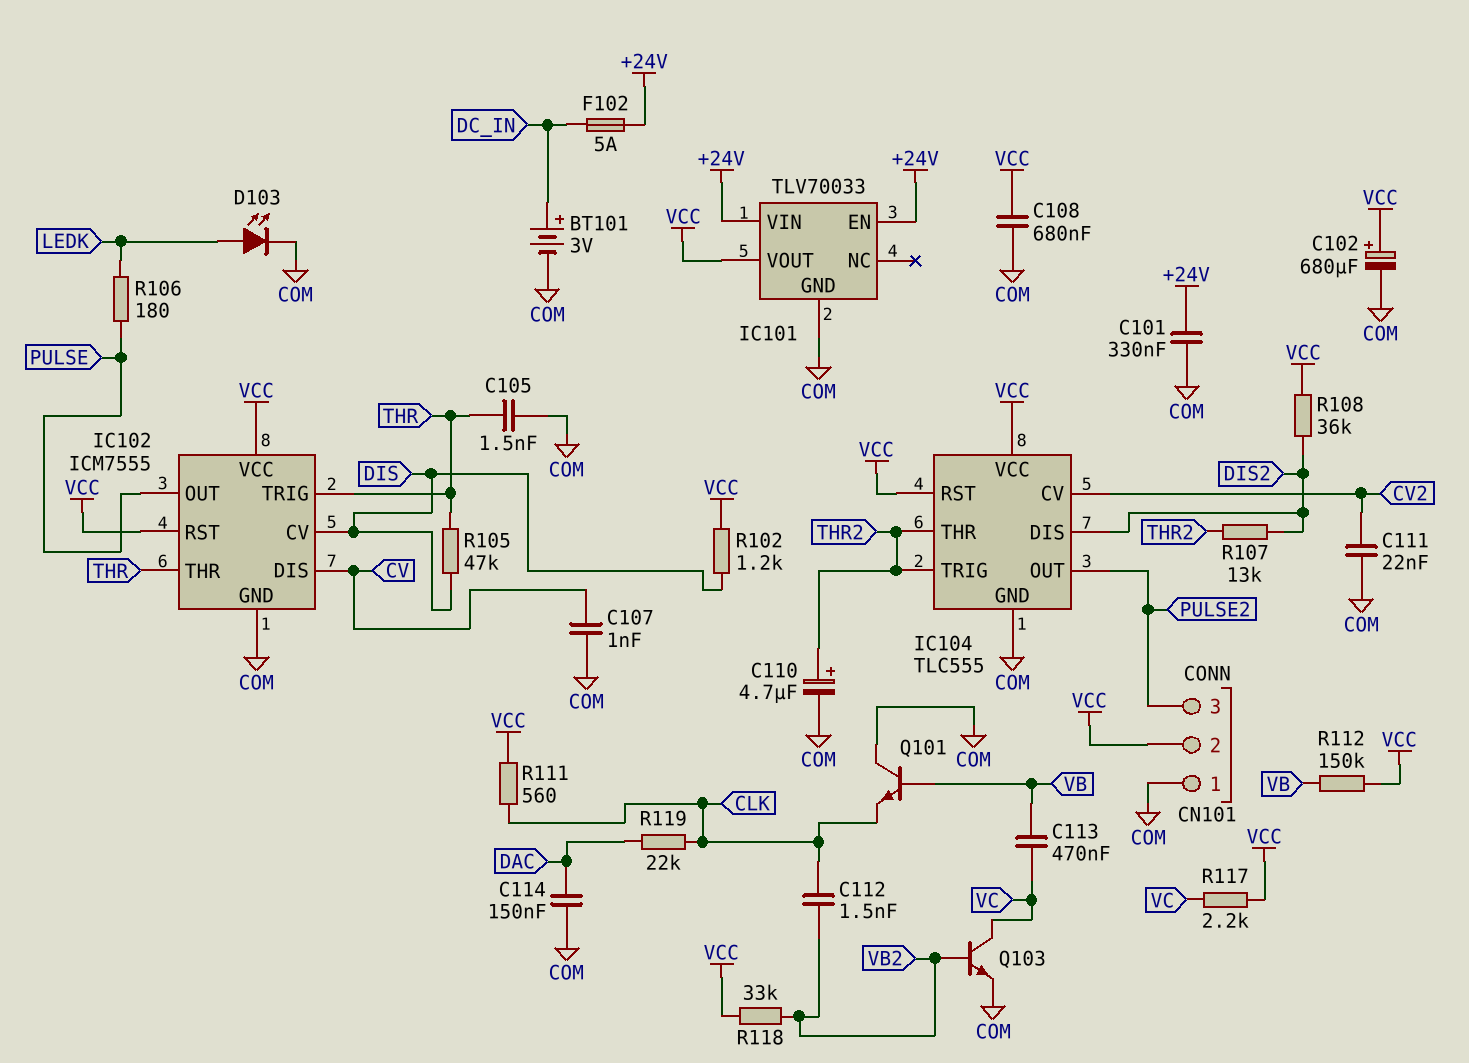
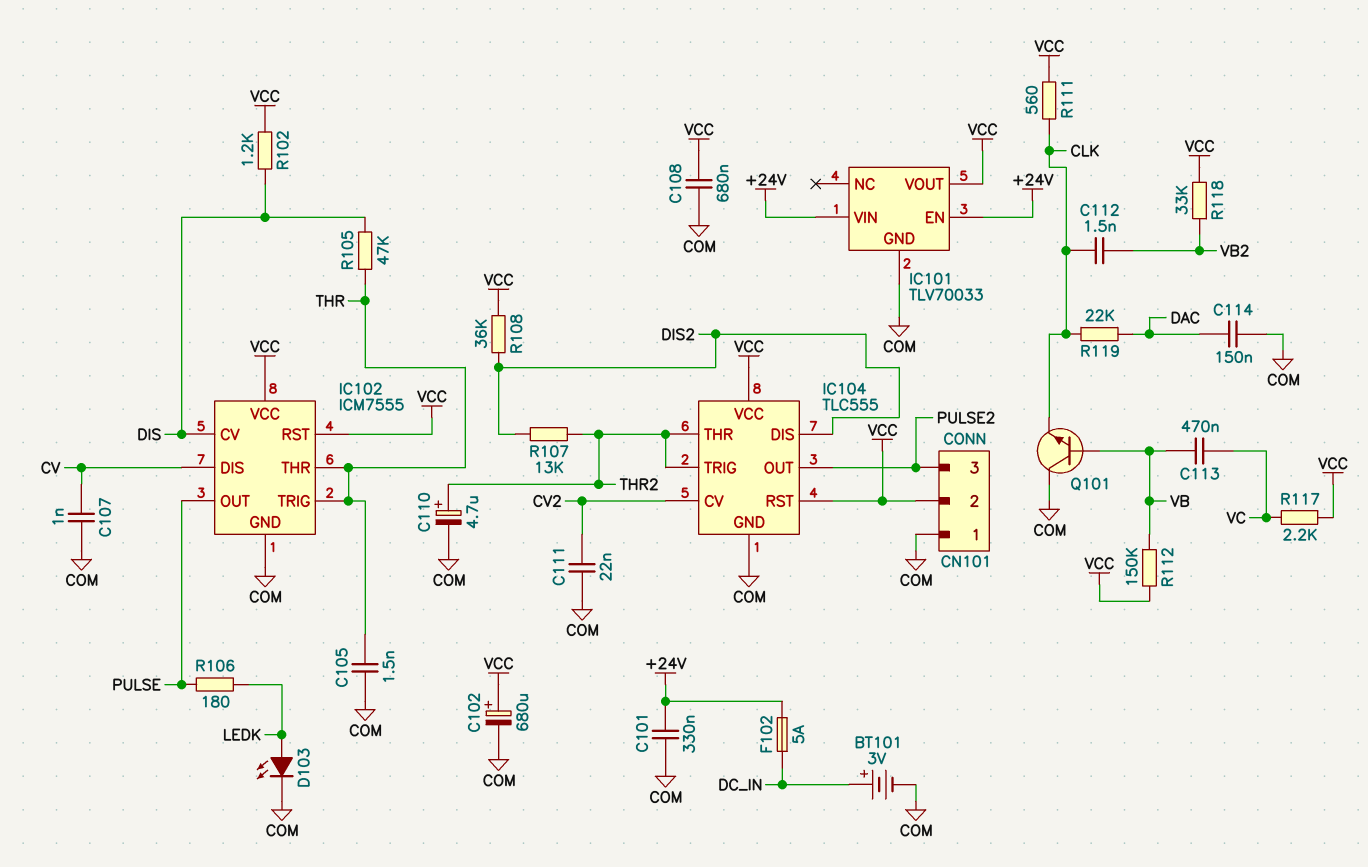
Q103: NPN (B VB2, C VC, E COM) -> none

